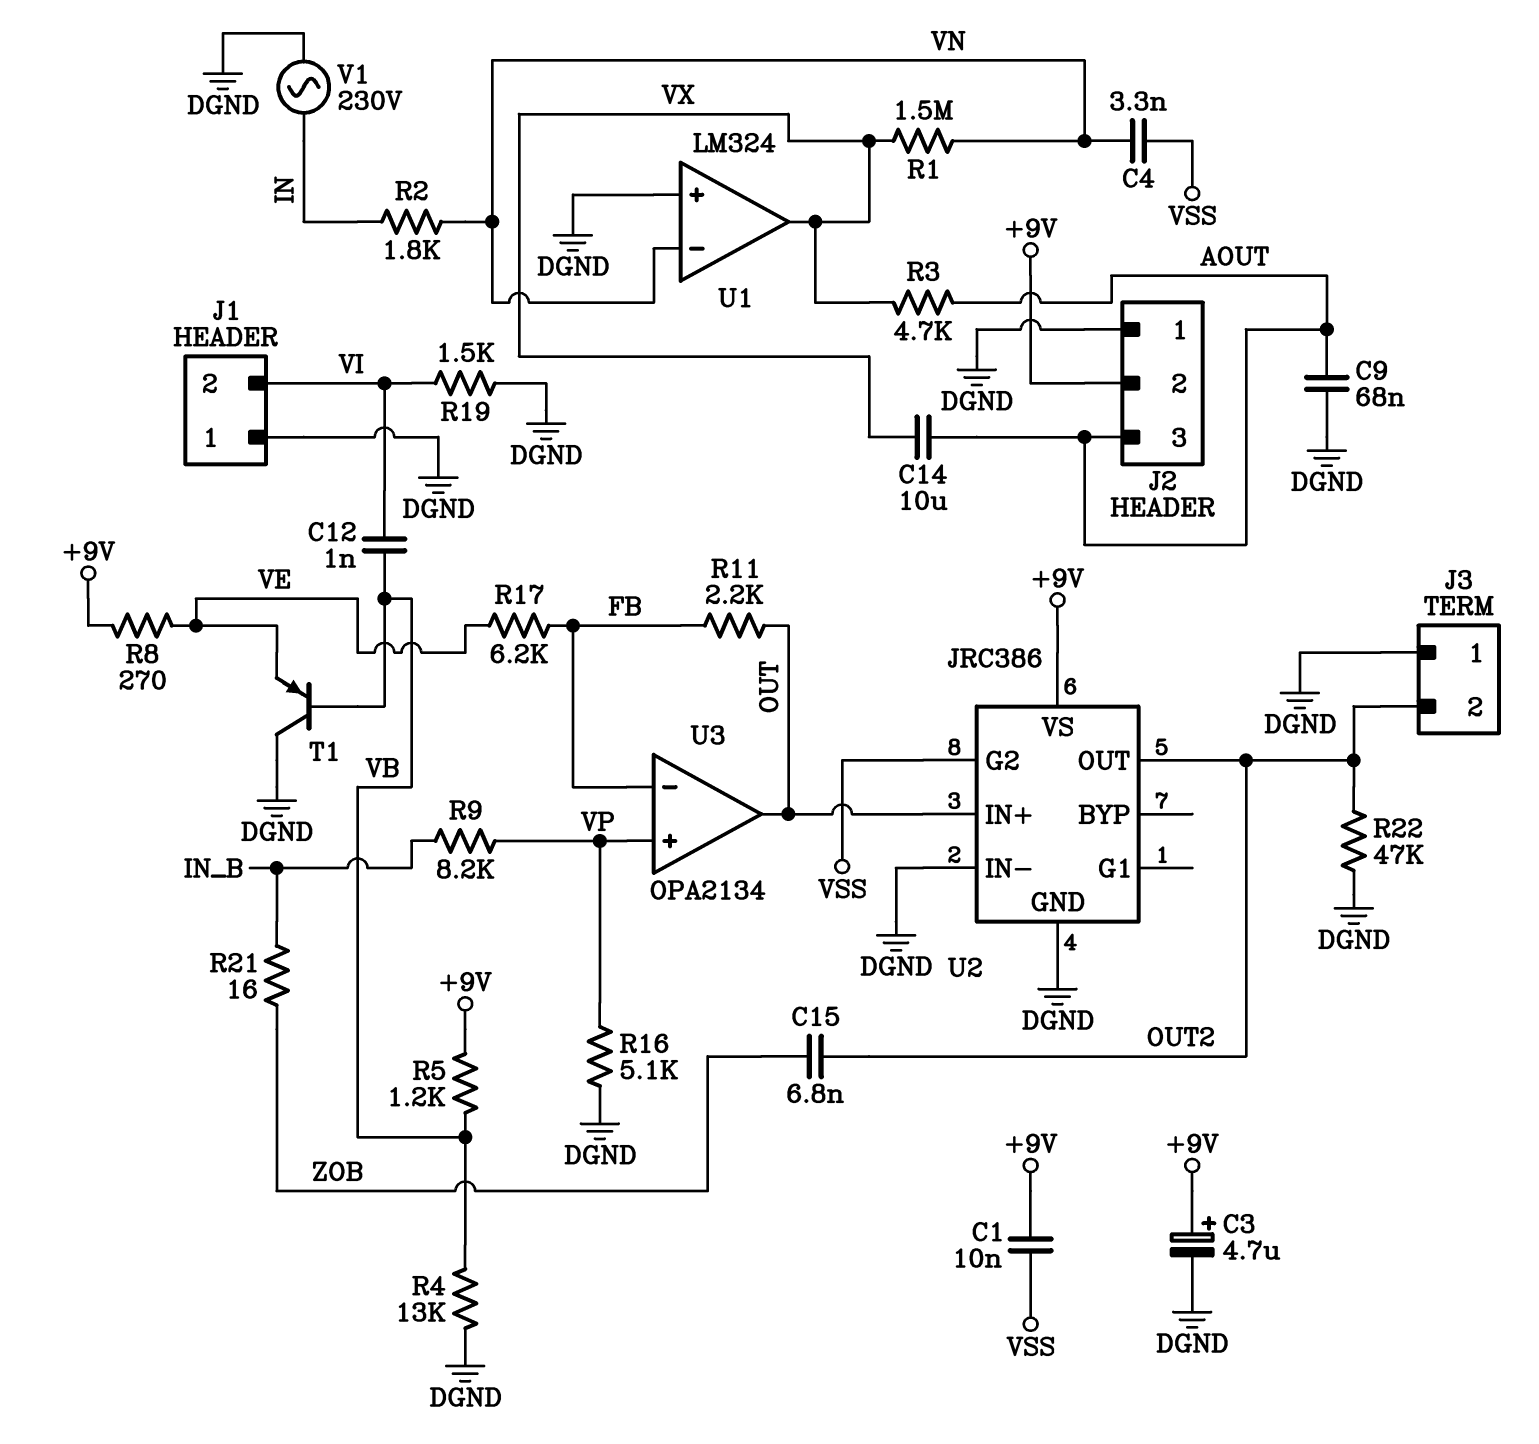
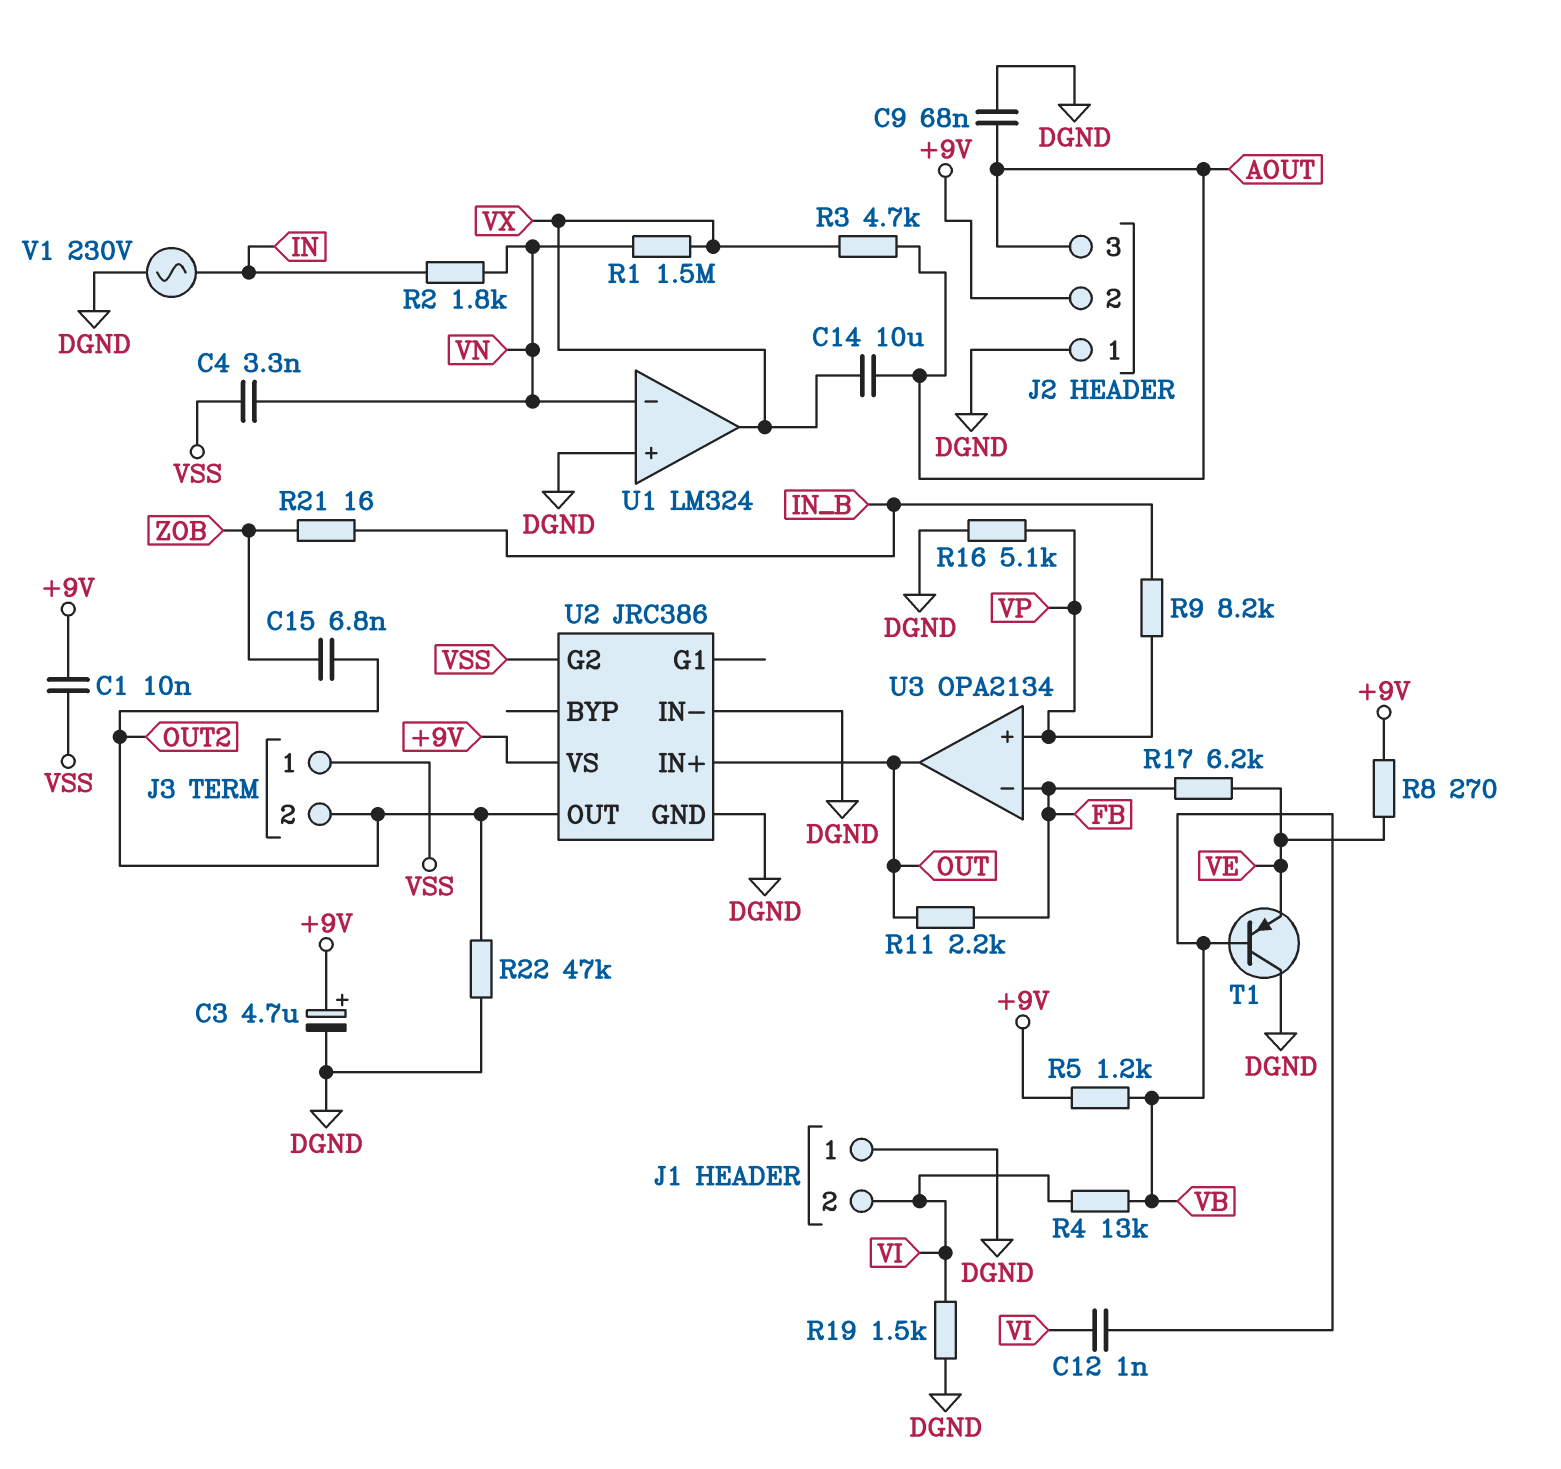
J3 pin 1: DGND -> VSS
R4: 13k (DGND, VB) -> 13k (VB, VI)

